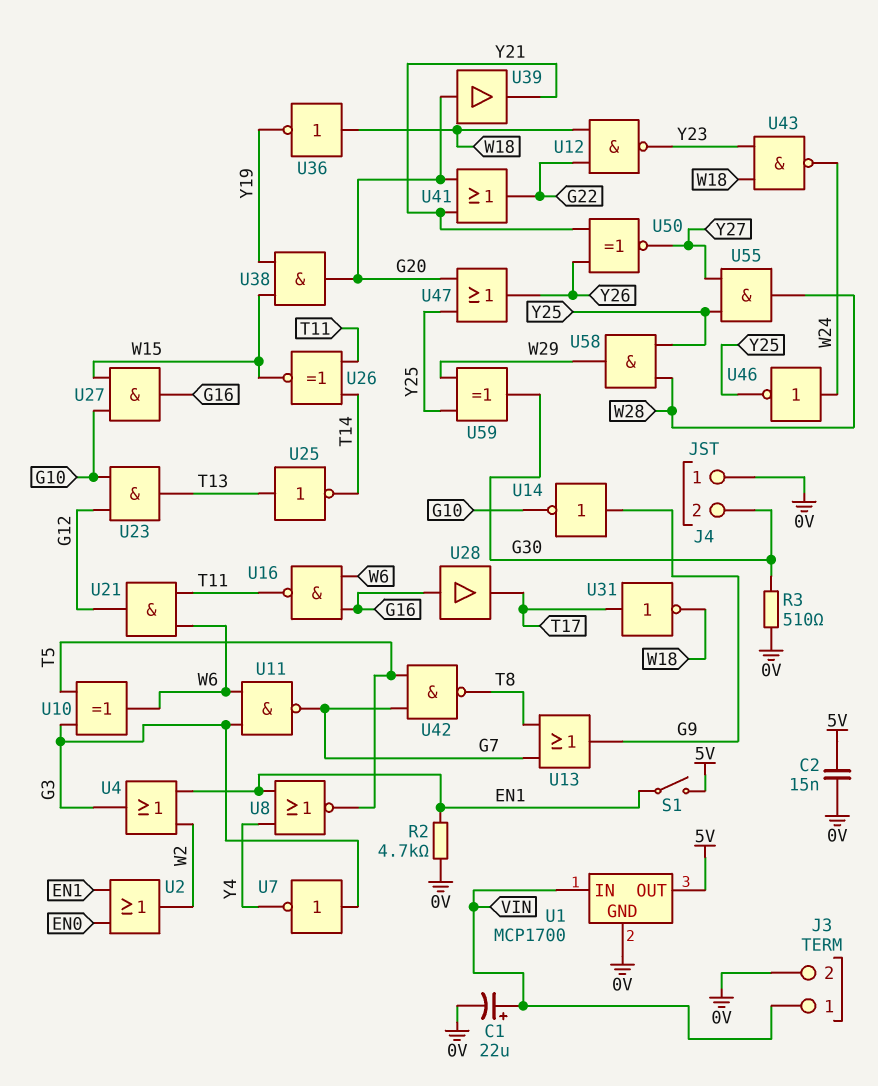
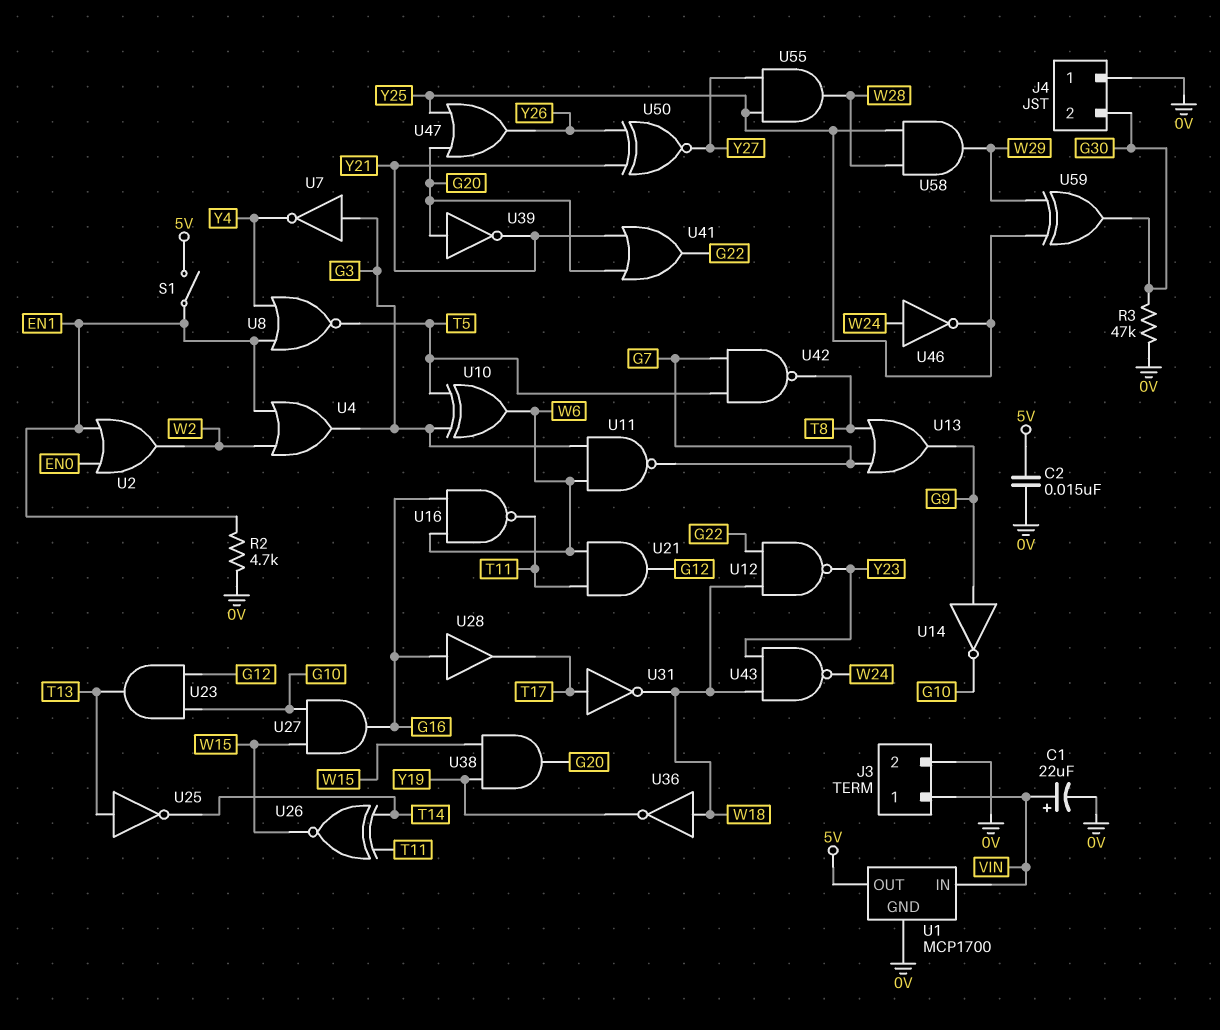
R3: 510 (0V, G30) -> 47k (0V, G30)
U39: buffer (in G20, out Y21) -> NOT (in G20, out Y21)

